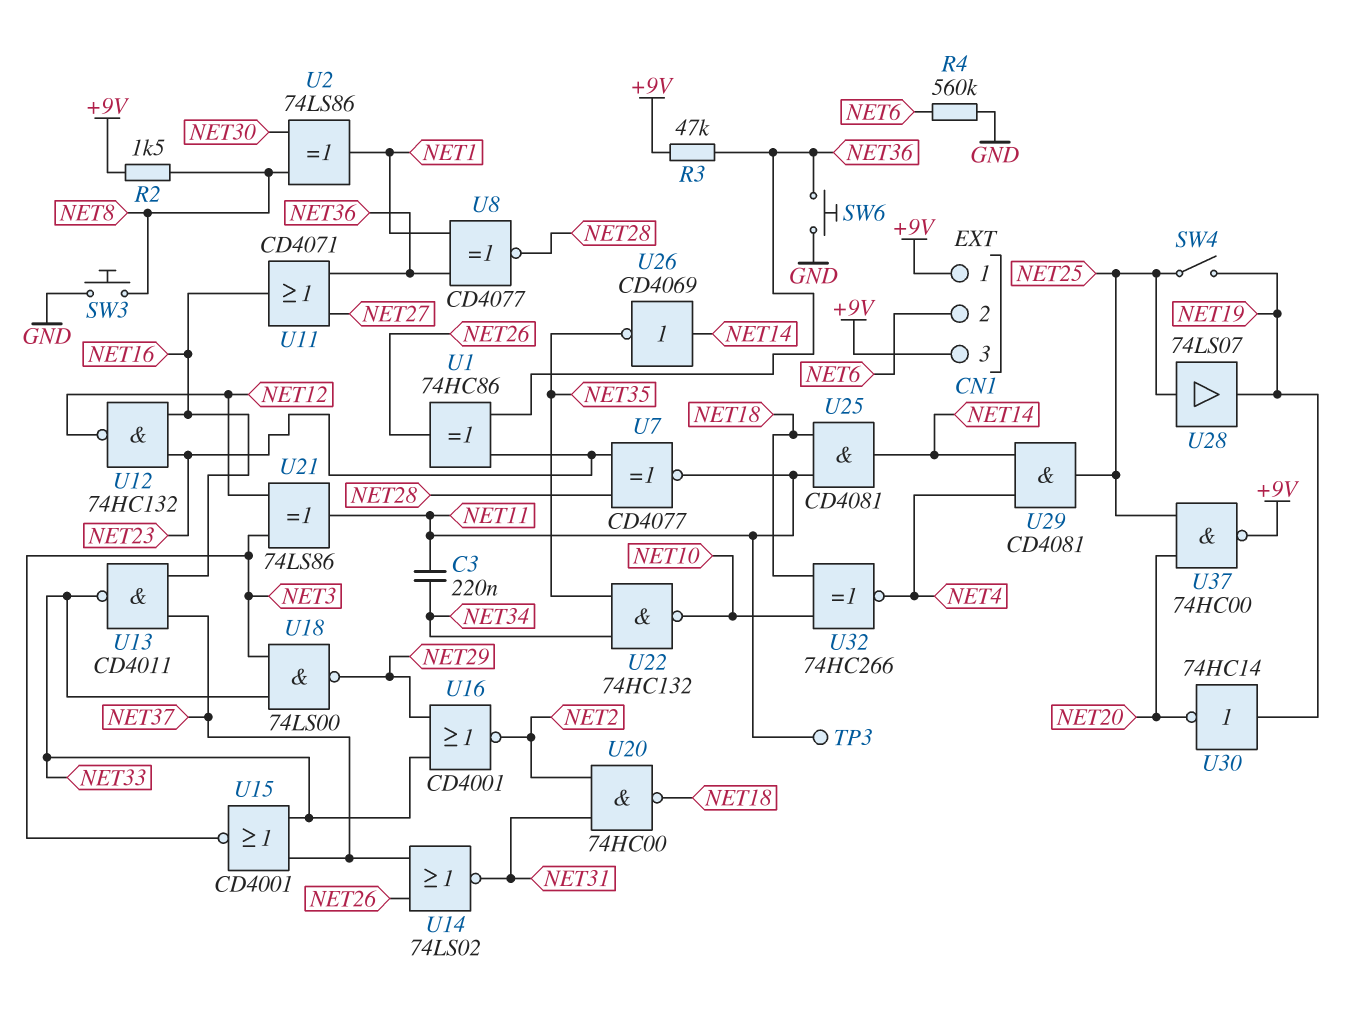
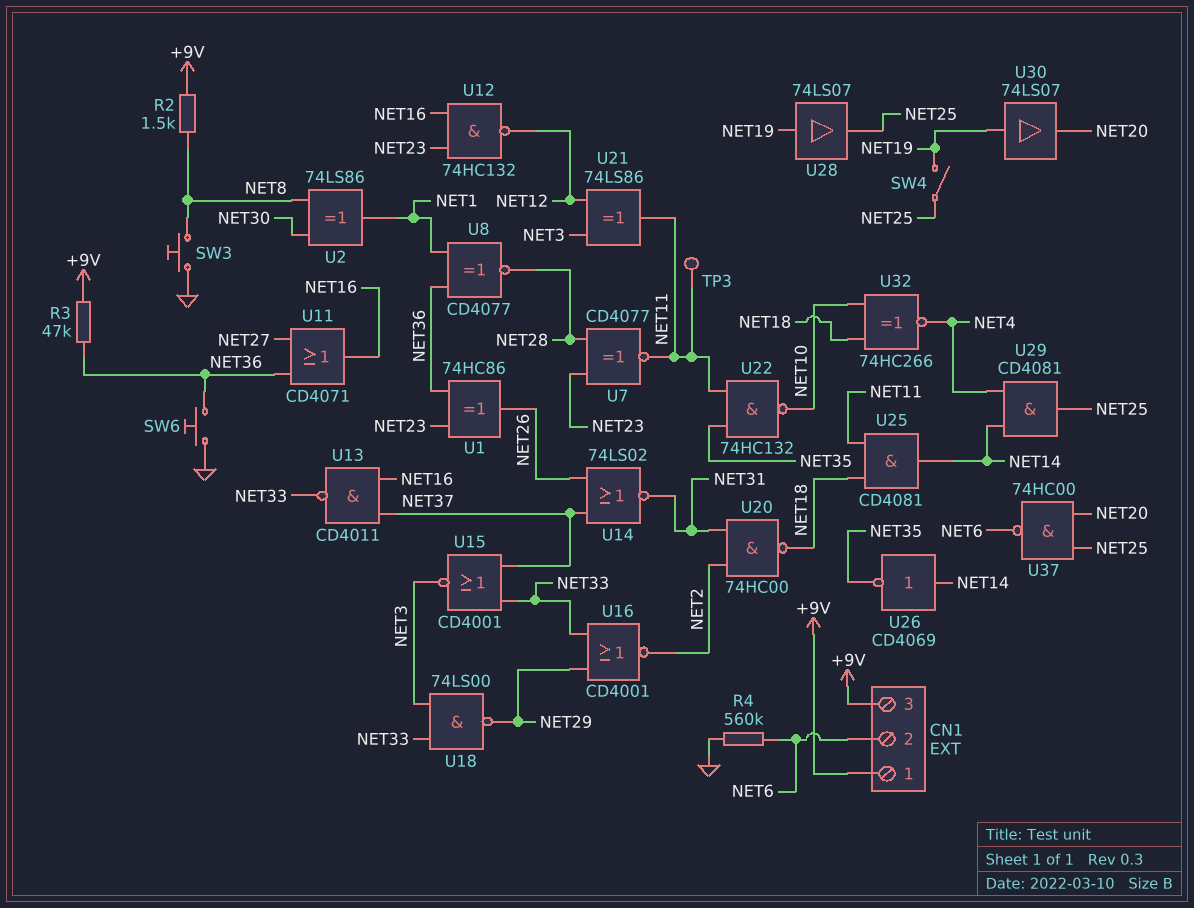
C3: 220nF (NET11, NET34) -> none
U22: NAND 74HC132 (in NET34, in NET35, out NET10) -> NAND 74HC132 (in NET11, in NET35, out NET10)
U28: buffer 74LS07 (in NET25, out NET19) -> buffer 74LS07 (in NET19, out NET25)
U30: NOT 74HC14 (in NET19, out NET20) -> buffer 74LS07 (in NET19, out NET20)
U37: NAND 74HC00 (in NET20, in NET25, out +9V) -> NAND 74HC00 (in NET20, in NET25, out NET6)

